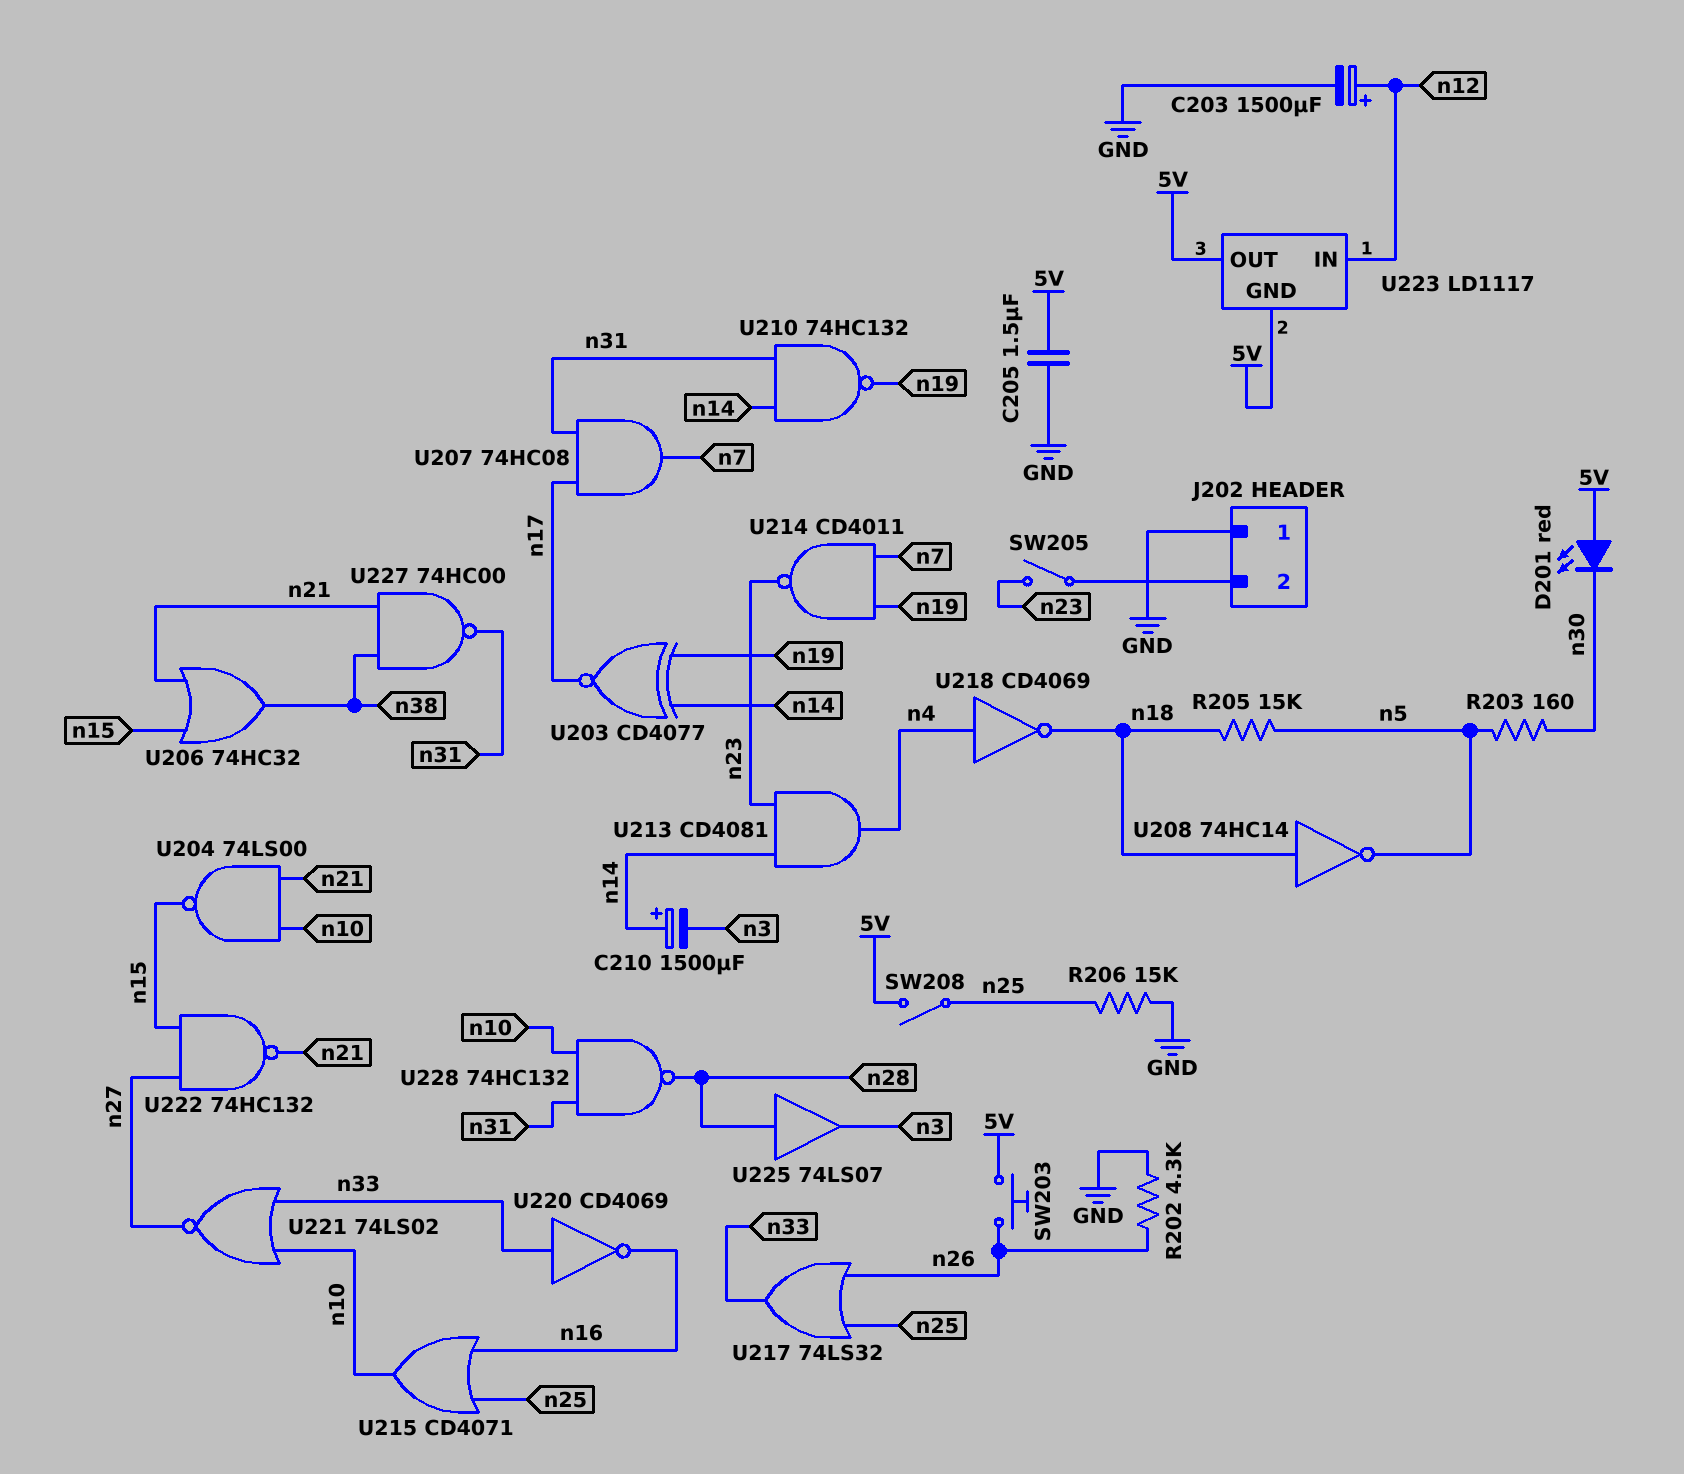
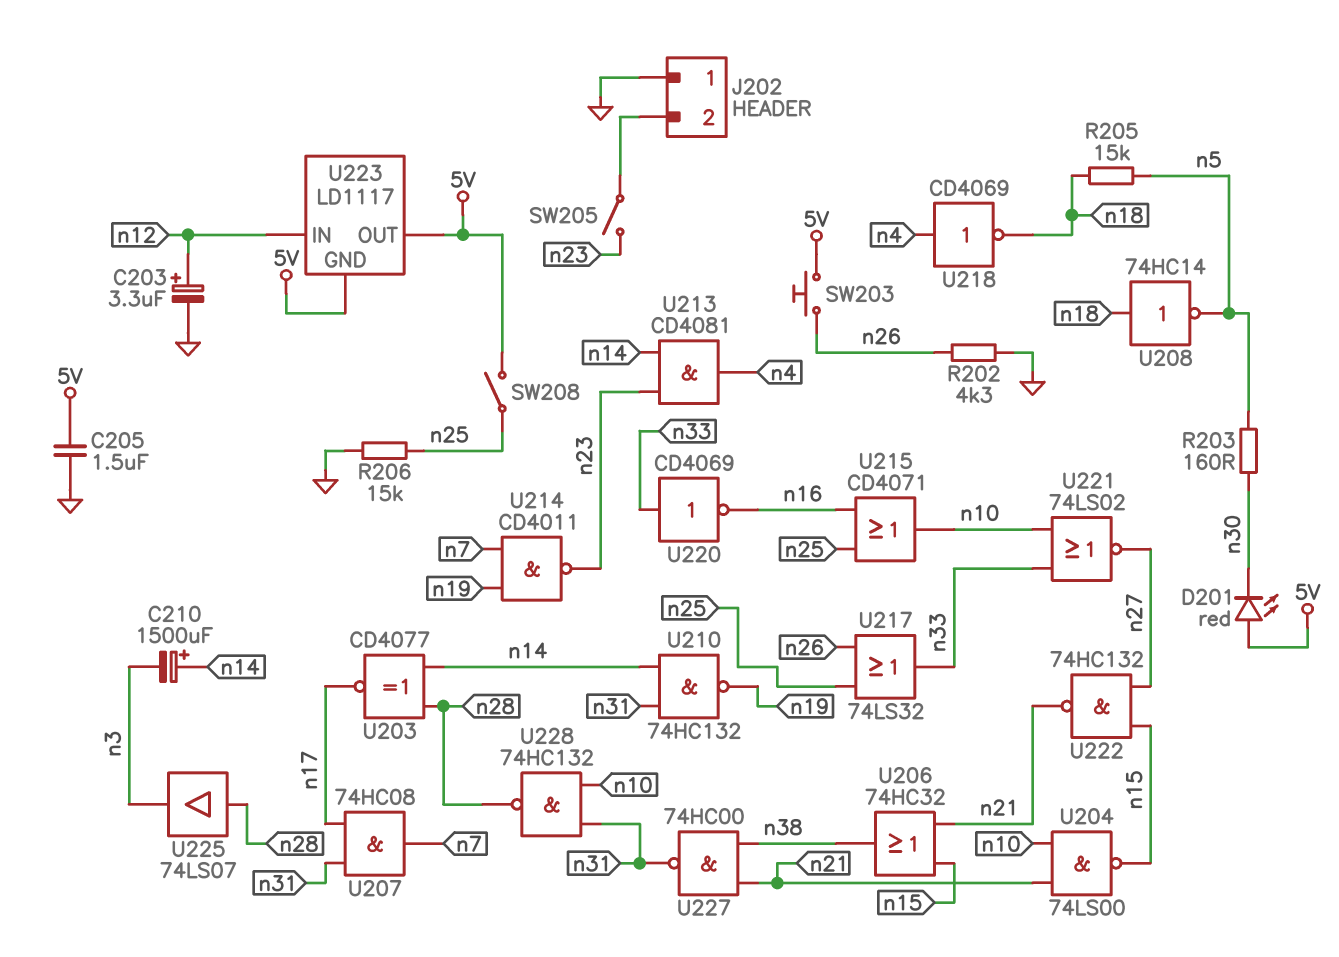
C203: 1500uF (plus n12, minus GND) -> 3.3uF (plus n12, minus GND)
U203: XNOR CD4077 (in n14, in n19, out n17) -> XNOR CD4077 (in n14, in n28, out n17)

